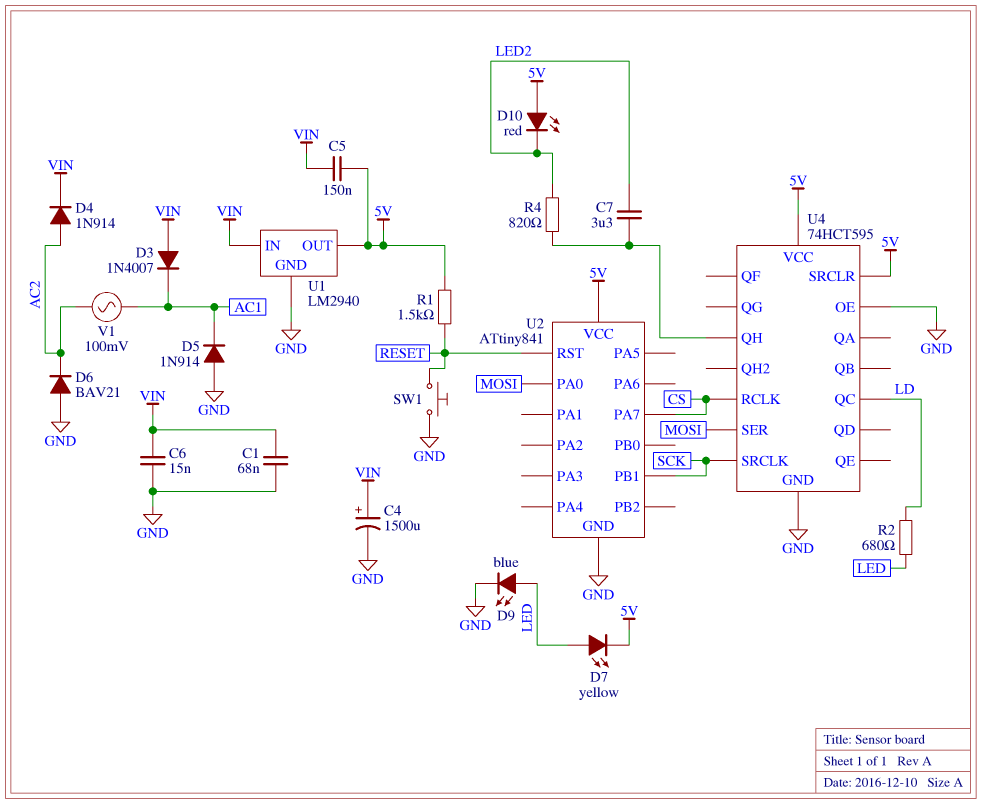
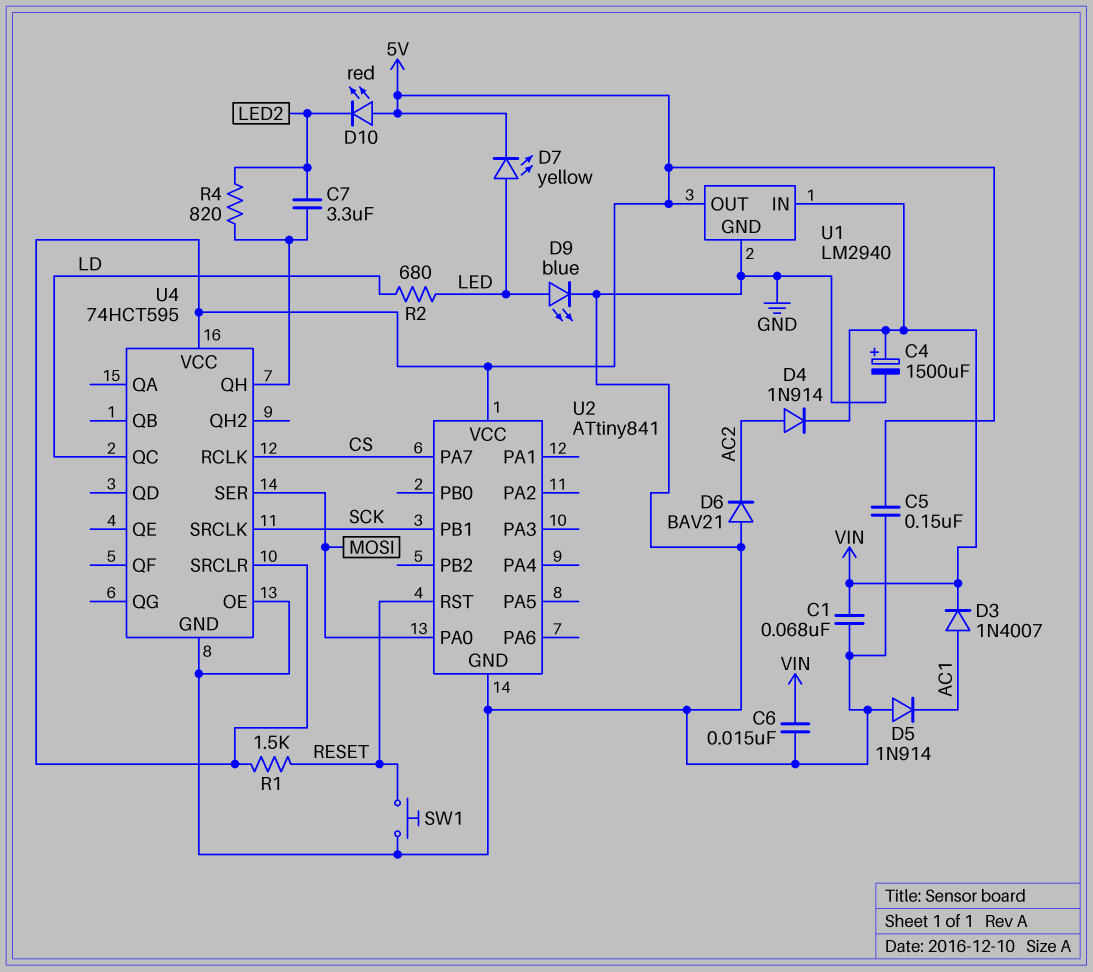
C5: 150nF (5V, VIN) -> 150nF (5V, GND)
D3: diode 1N4007 (A VIN, K AC1) -> diode 1N4007 (A AC1, K VIN)
V1: AC 100mV (AC1, AC2) -> none

